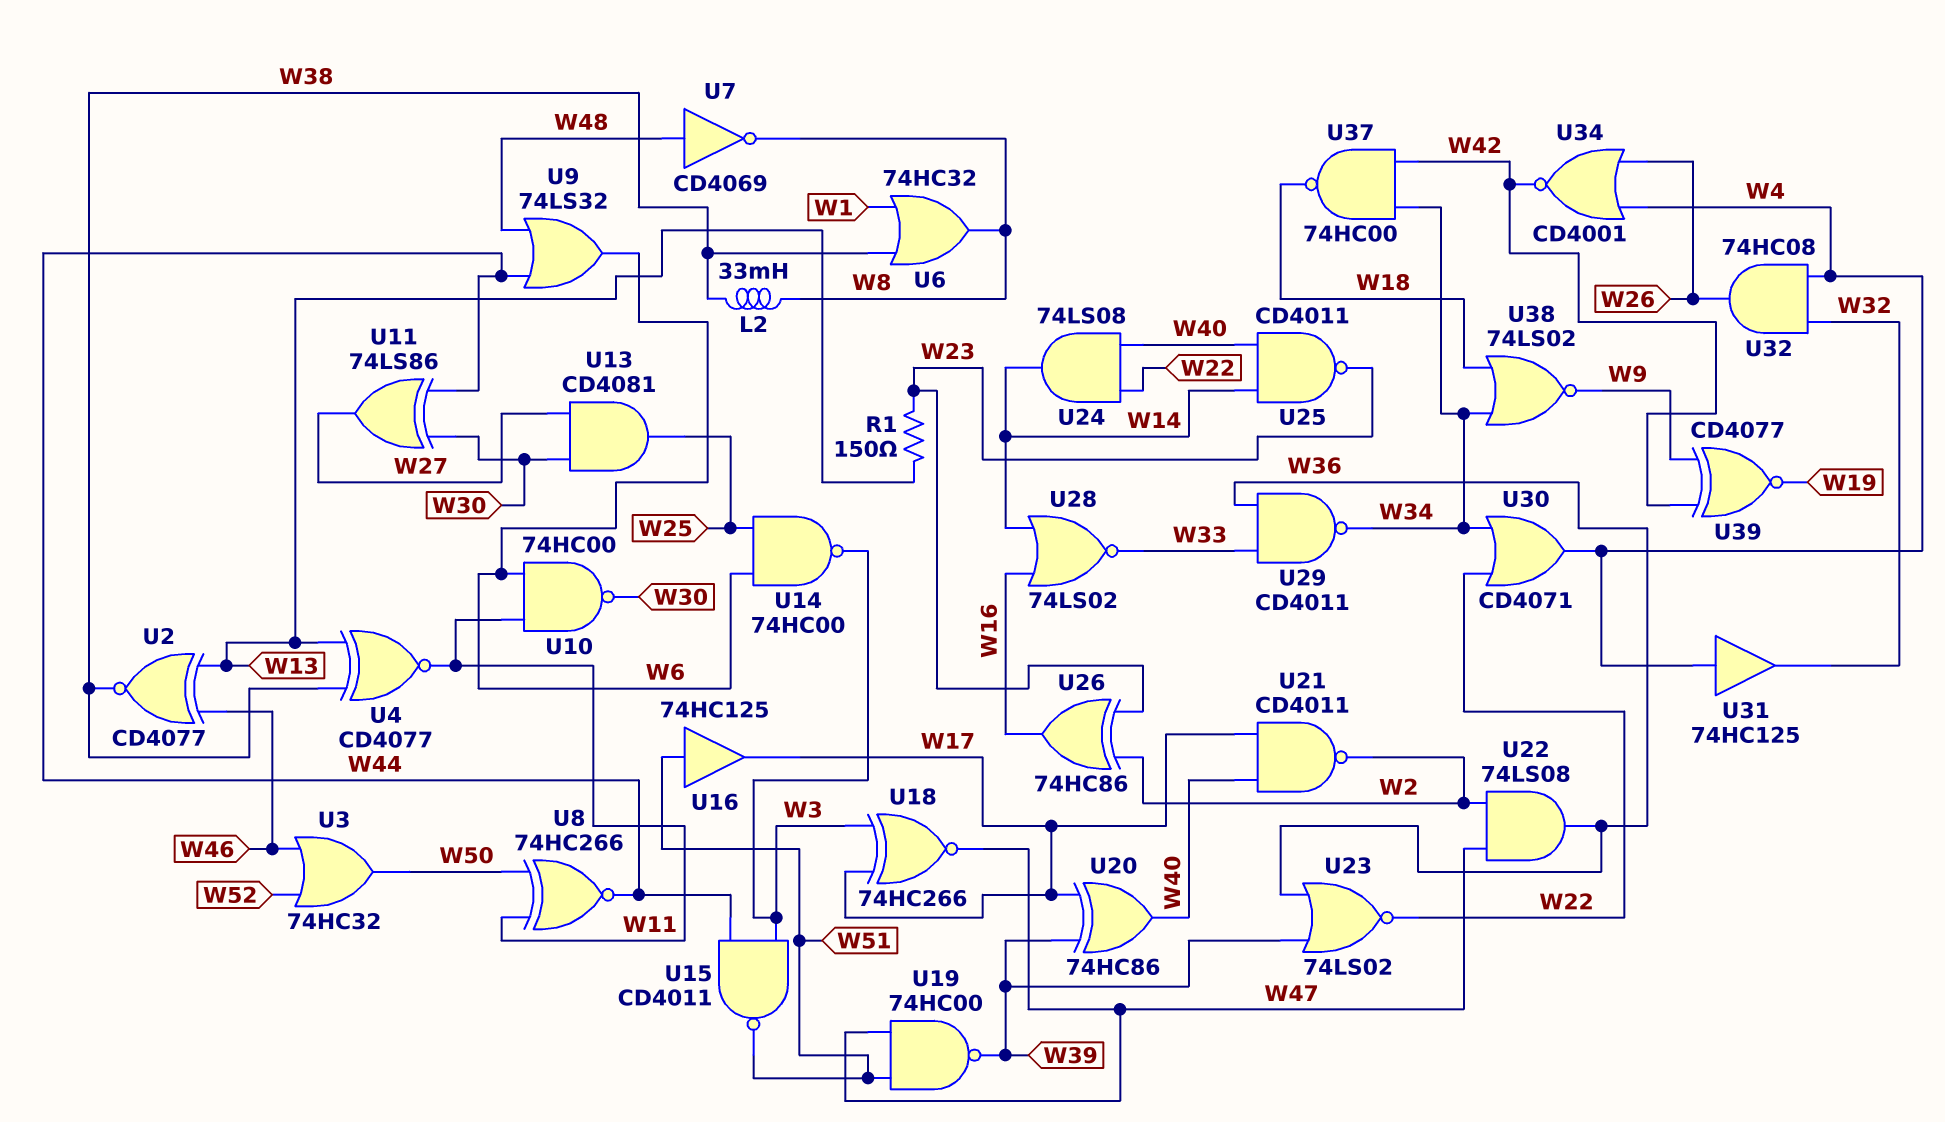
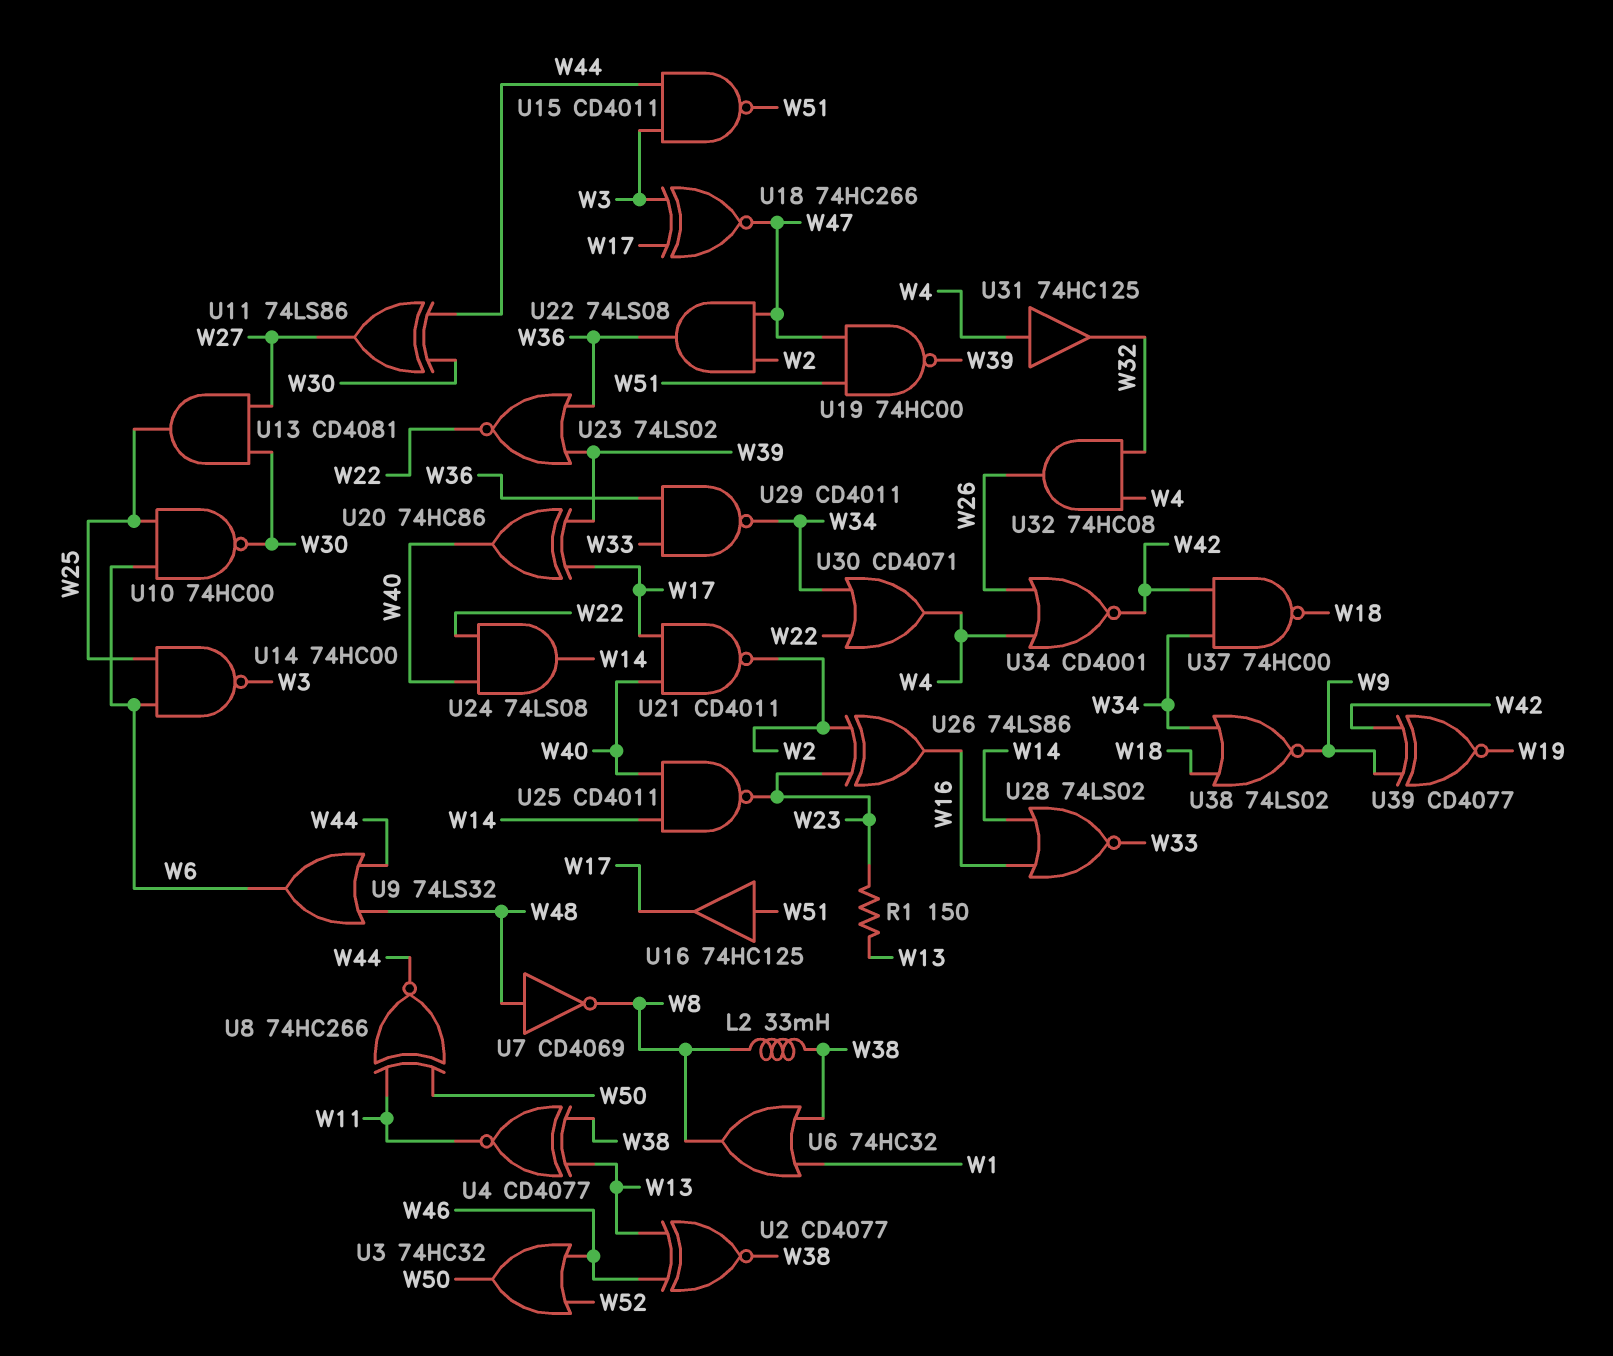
U10: NAND 74HC00 (in W6, in W11, out W30) -> NAND 74HC00 (in W6, in W25, out W30)
U26: XOR 74HC86 (in W2, in W23, out W16) -> XOR 74LS86 (in W2, in W23, out W16)

